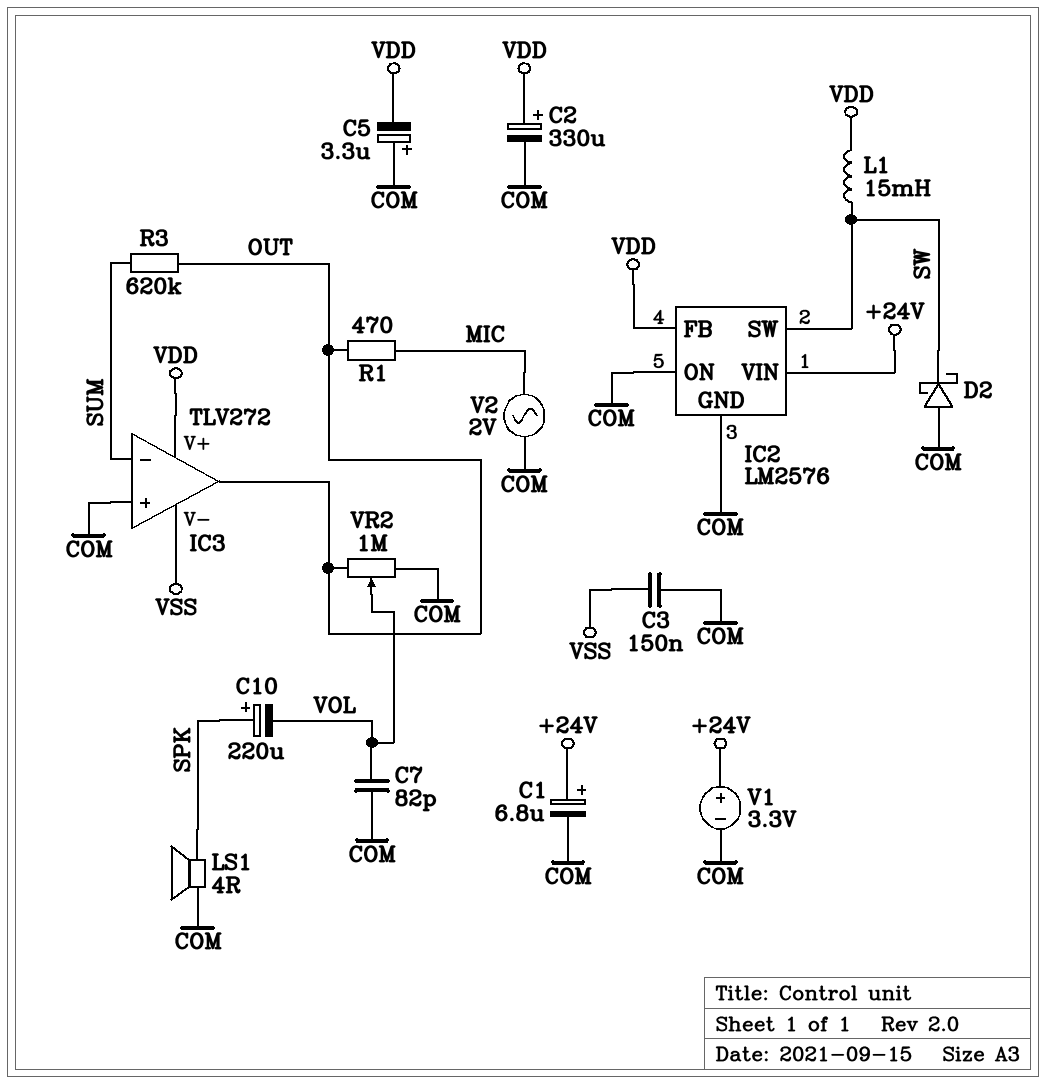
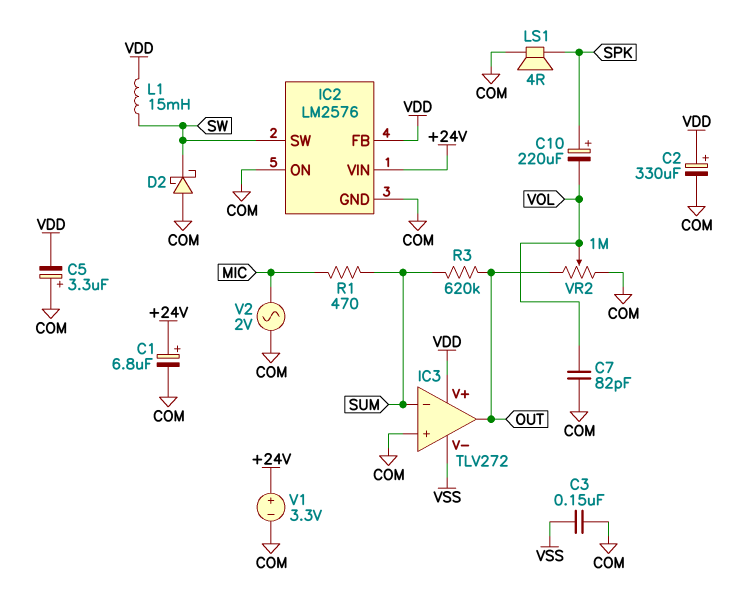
R1: 470 (MIC, OUT) -> 470 (MIC, SUM)

